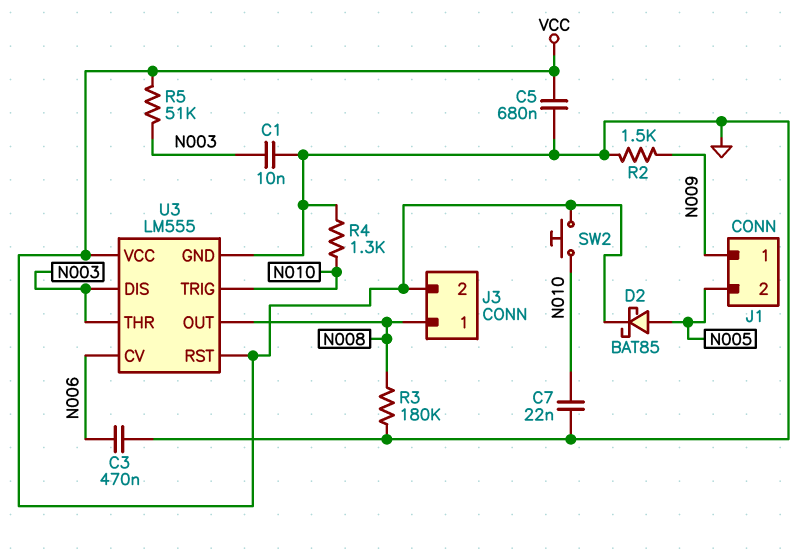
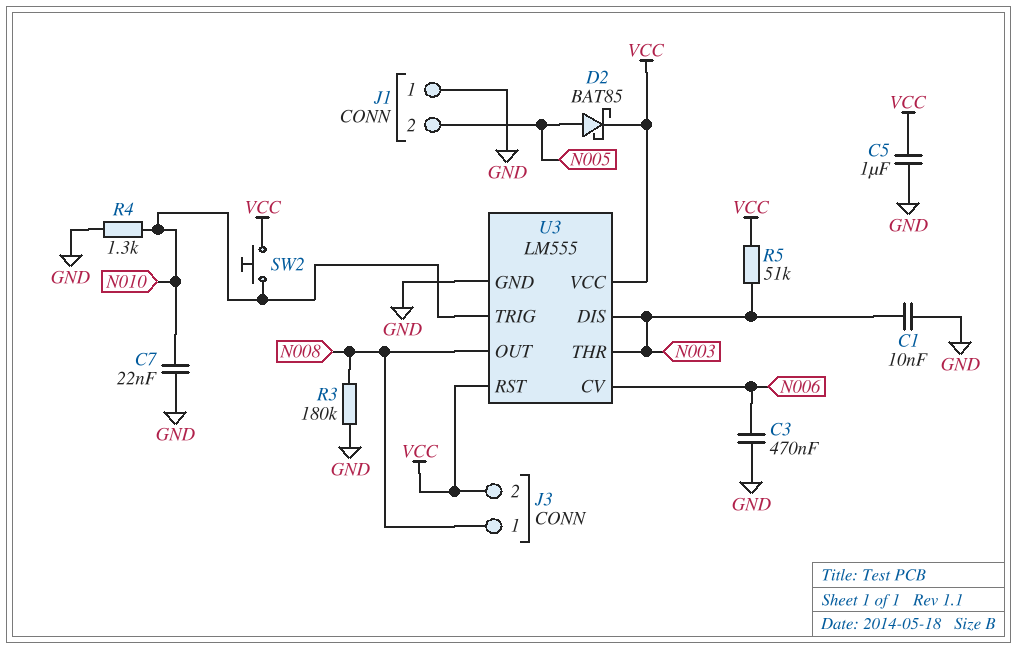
C5: 680nF (GND, VCC) -> 1uF (GND, VCC)
J1 pin 1: N009 -> GND
R2: 1.5k (GND, N009) -> none

